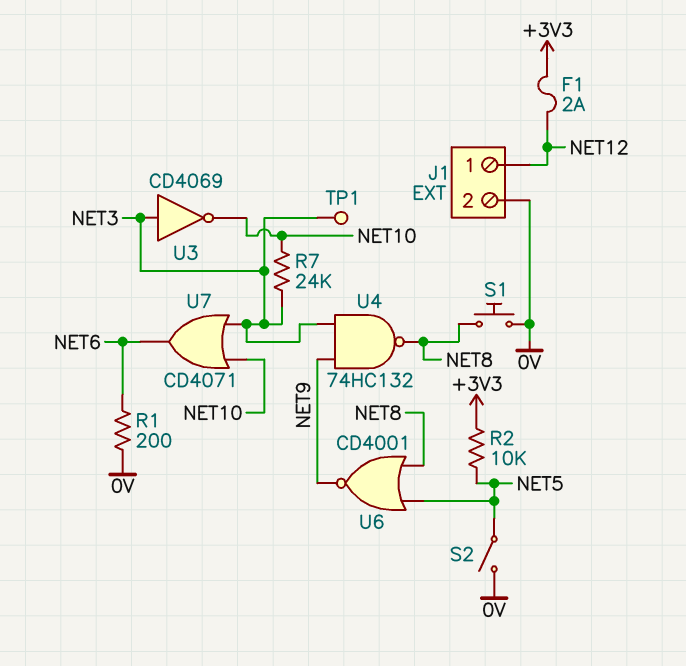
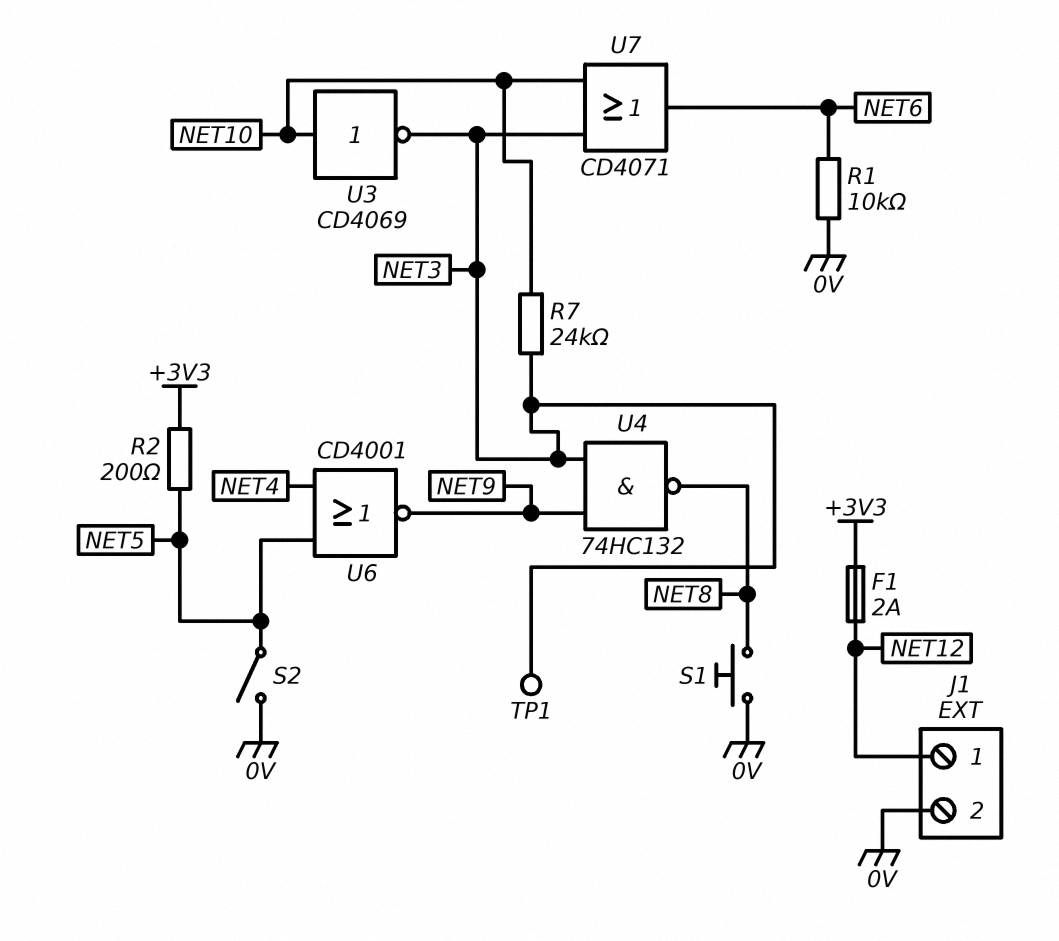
R1: 200 (0V, NET6) -> 10k (0V, NET6)
R2: 10k (+3V3, NET5) -> 200 (+3V3, NET5)
U3: NOT CD4069 (in NET3, out NET10) -> NOT CD4069 (in NET10, out NET3)
U6: NOR CD4001 (in NET5, in NET8, out NET9) -> NOR CD4001 (in NET4, in NET5, out NET9)

